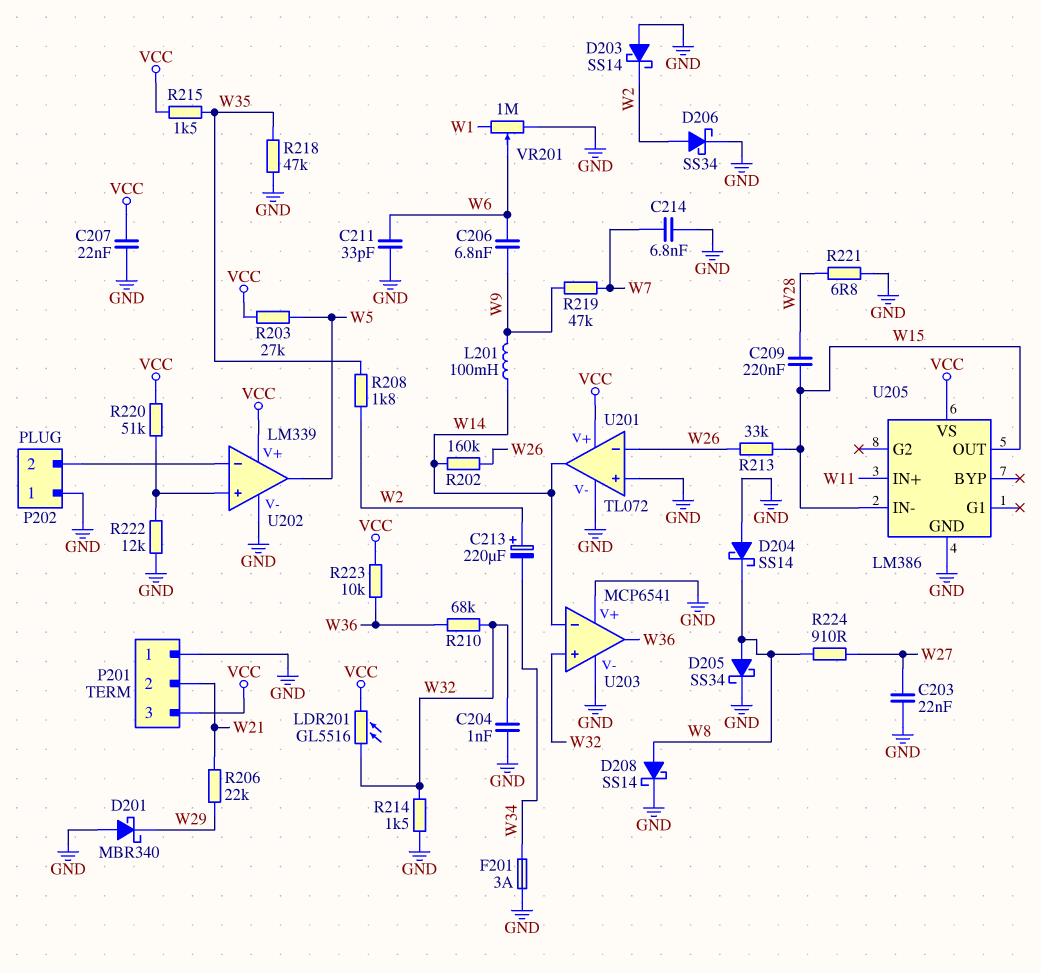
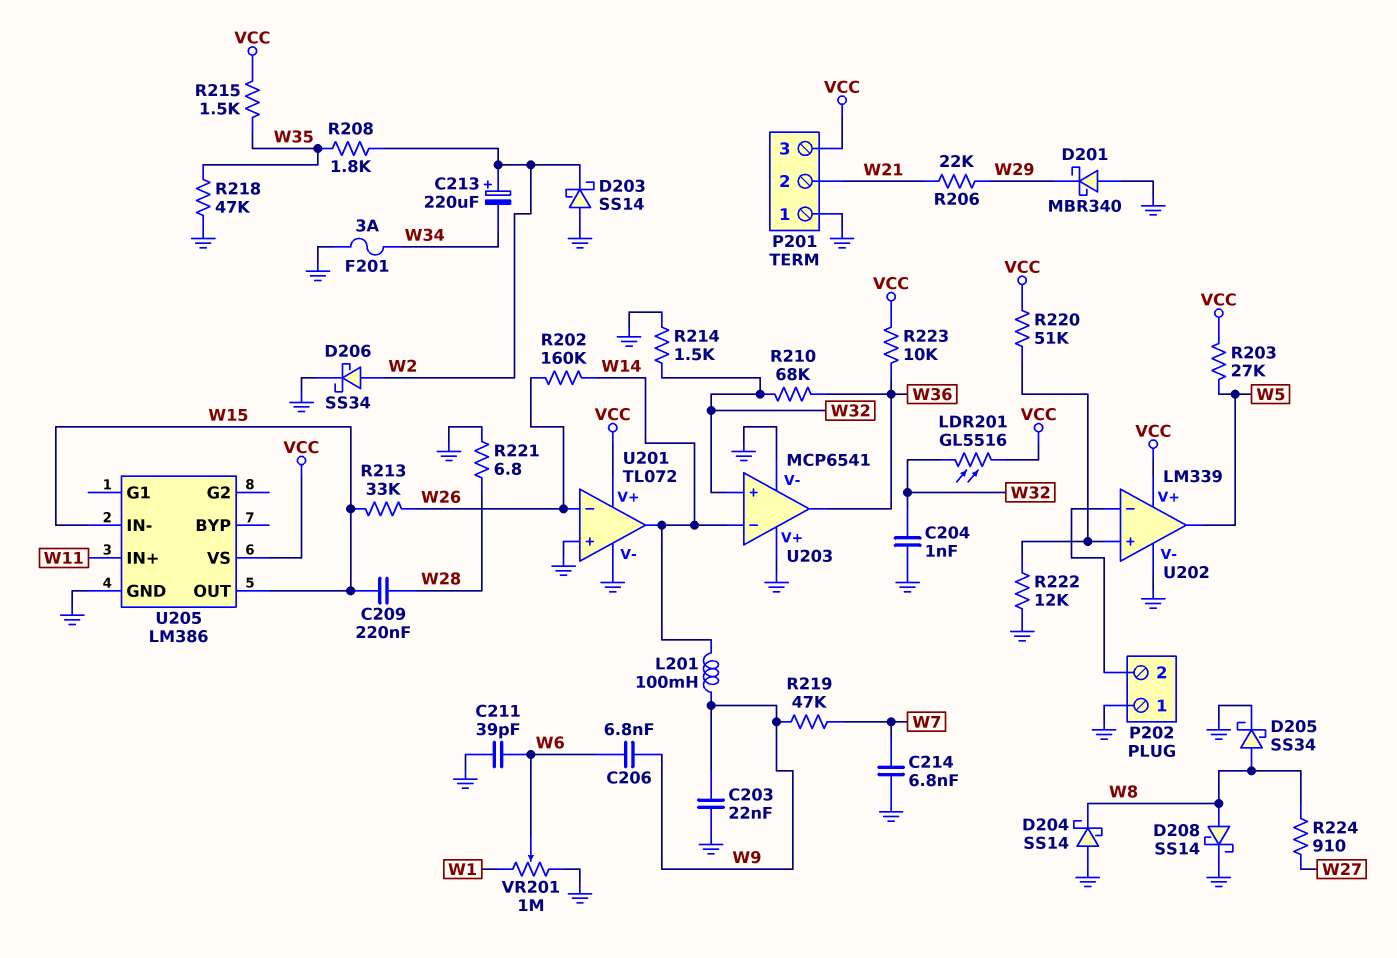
C203: 22nF (GND, W27) -> 22nF (GND, W9)
C207: 22nF (GND, VCC) -> none
C211: 33pF (GND, W6) -> 39pF (GND, W6)

